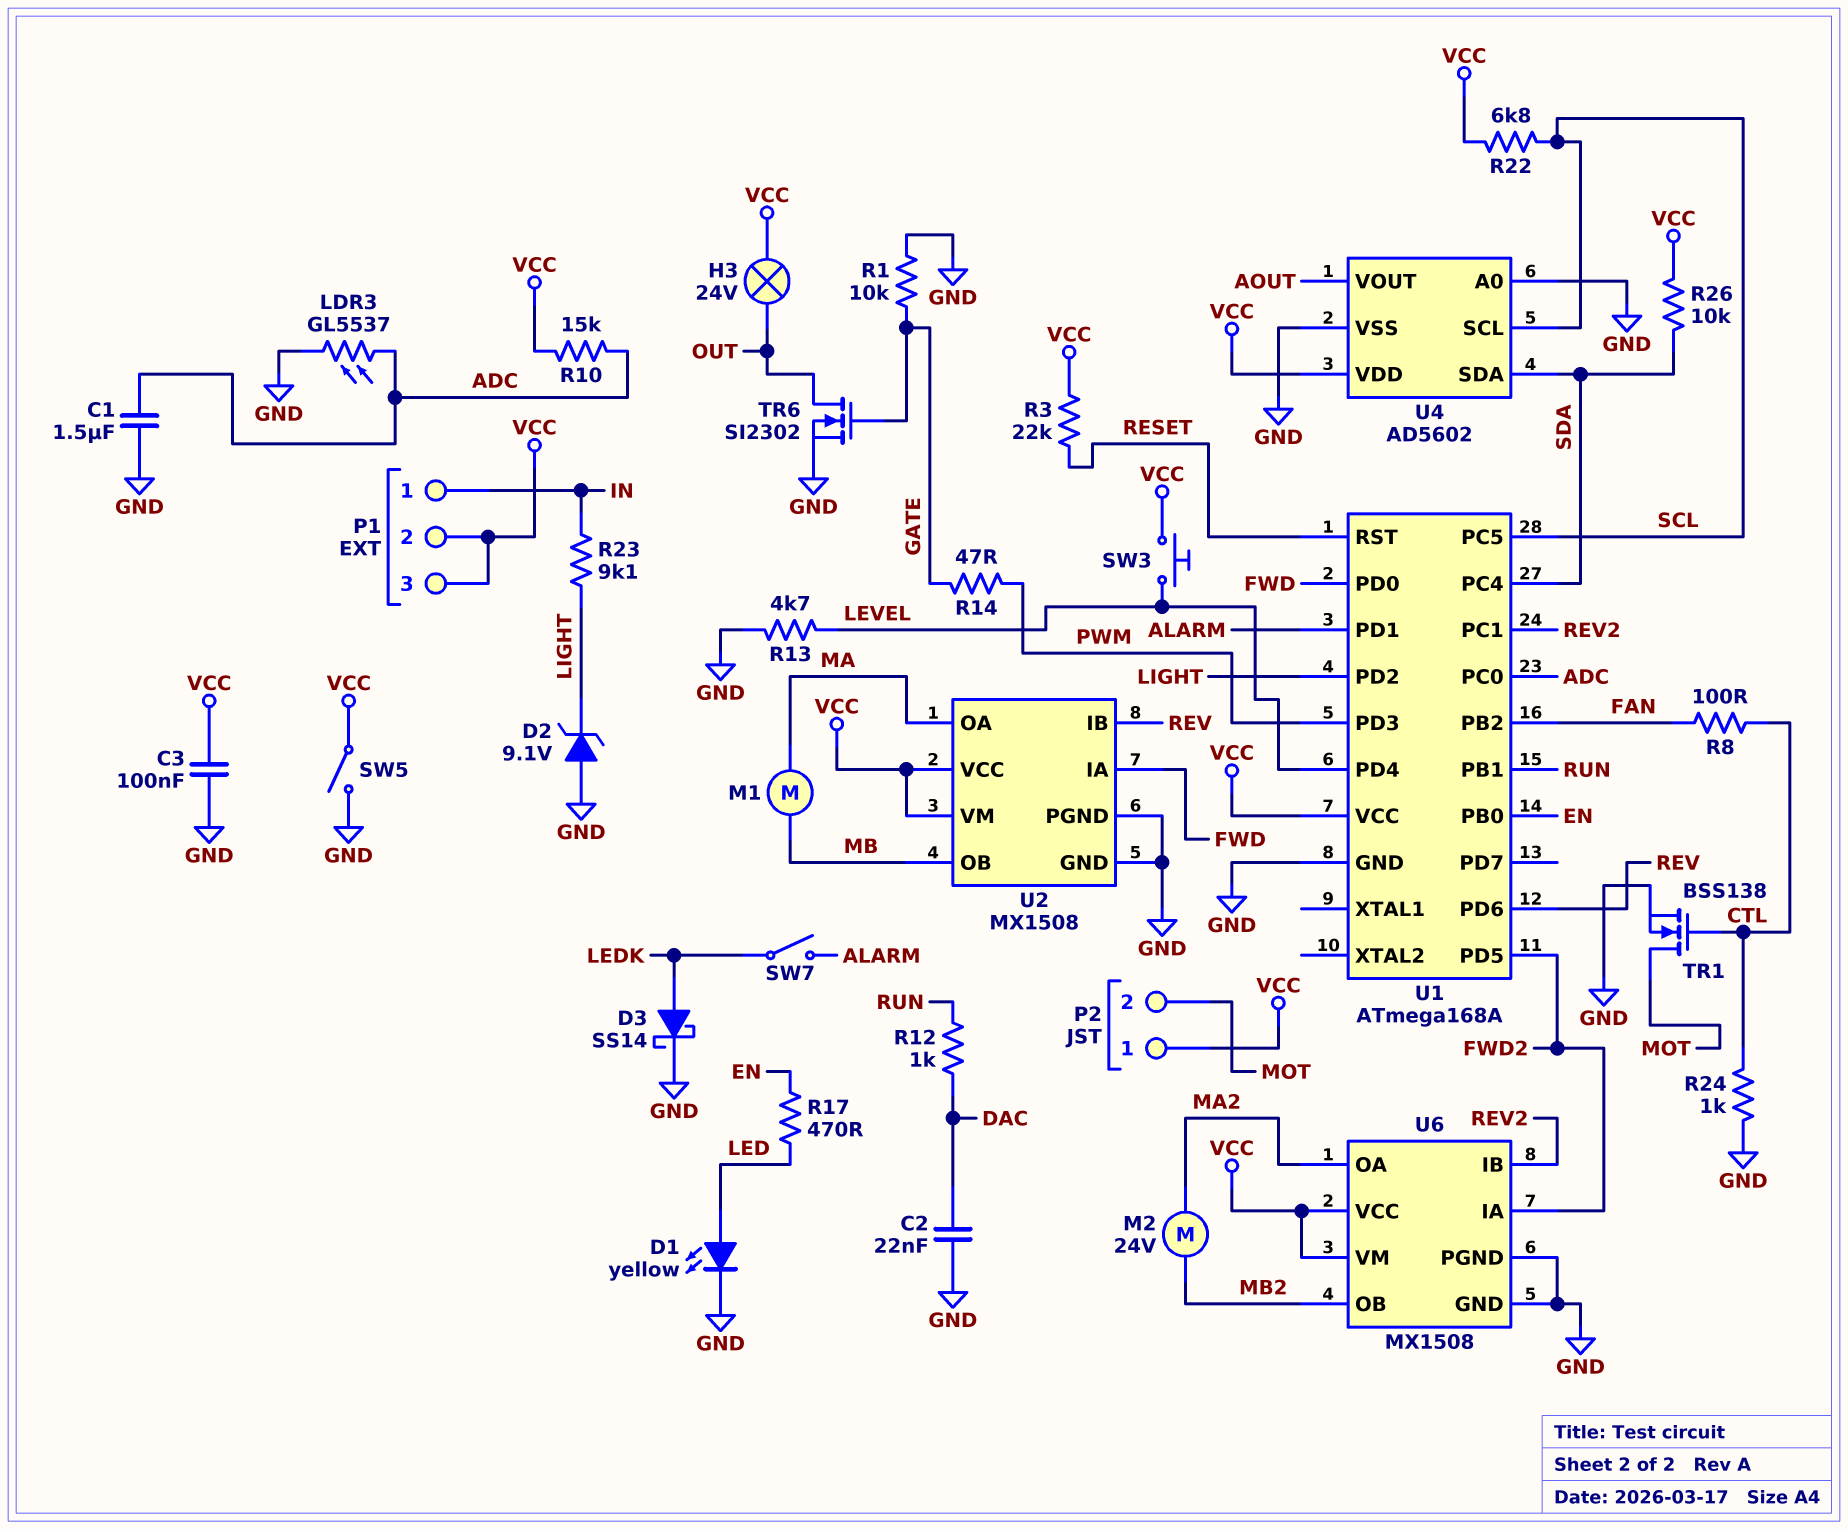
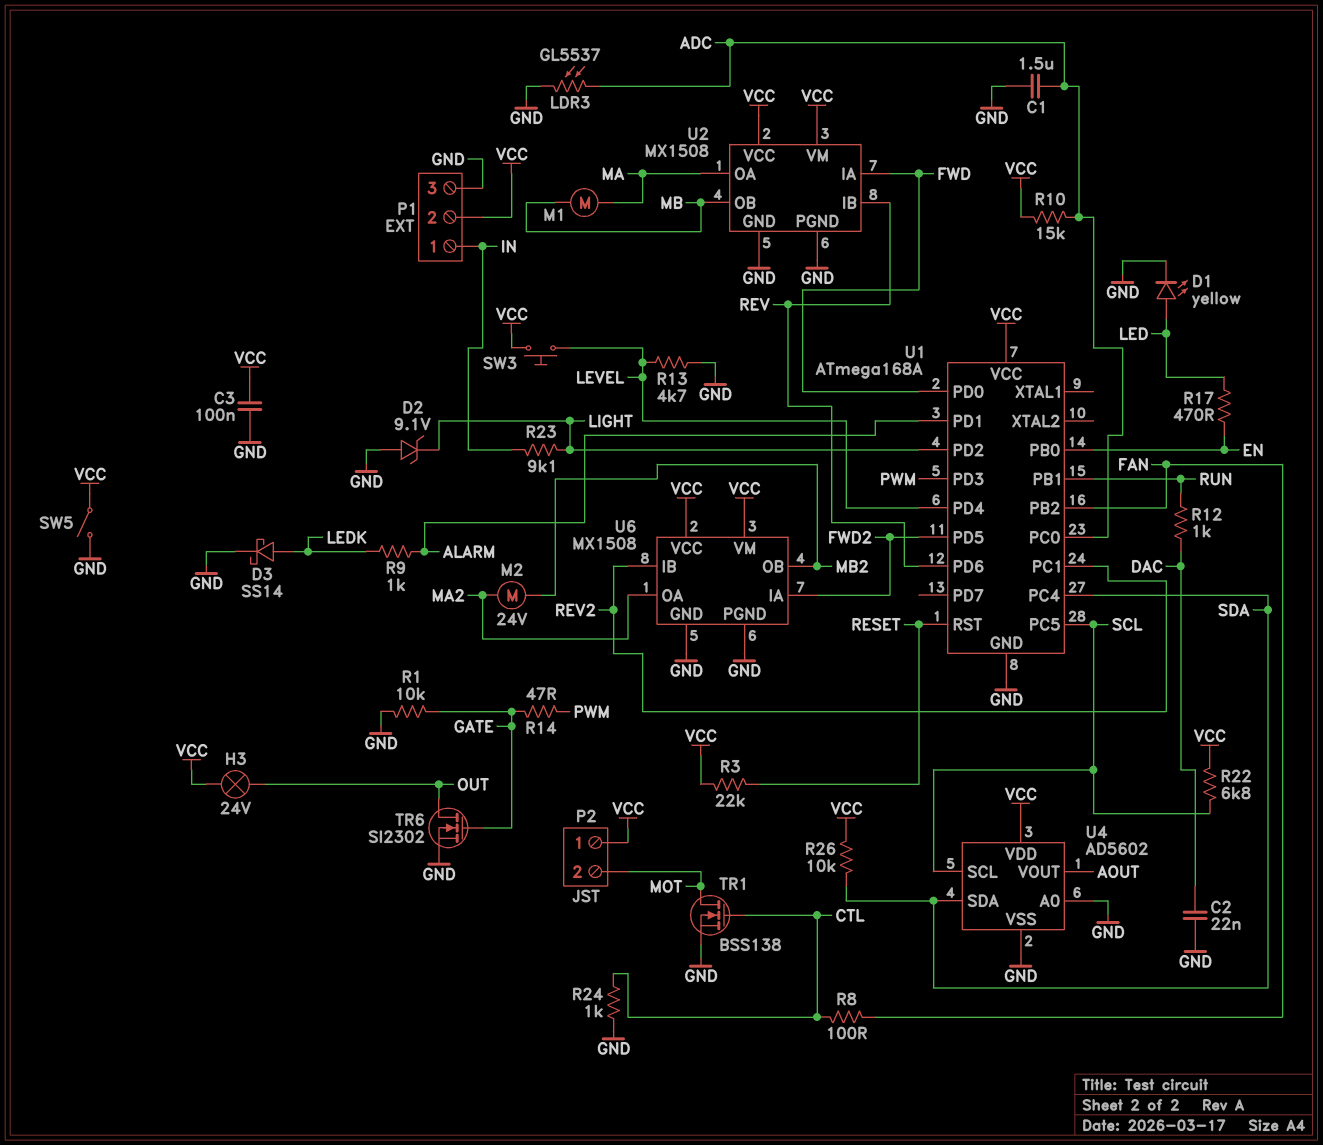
P1 pin 3: VCC -> GND
R9: none -> 1k (ALARM, LEDK)
SW7: switch (ALARM, LEDK) -> none

